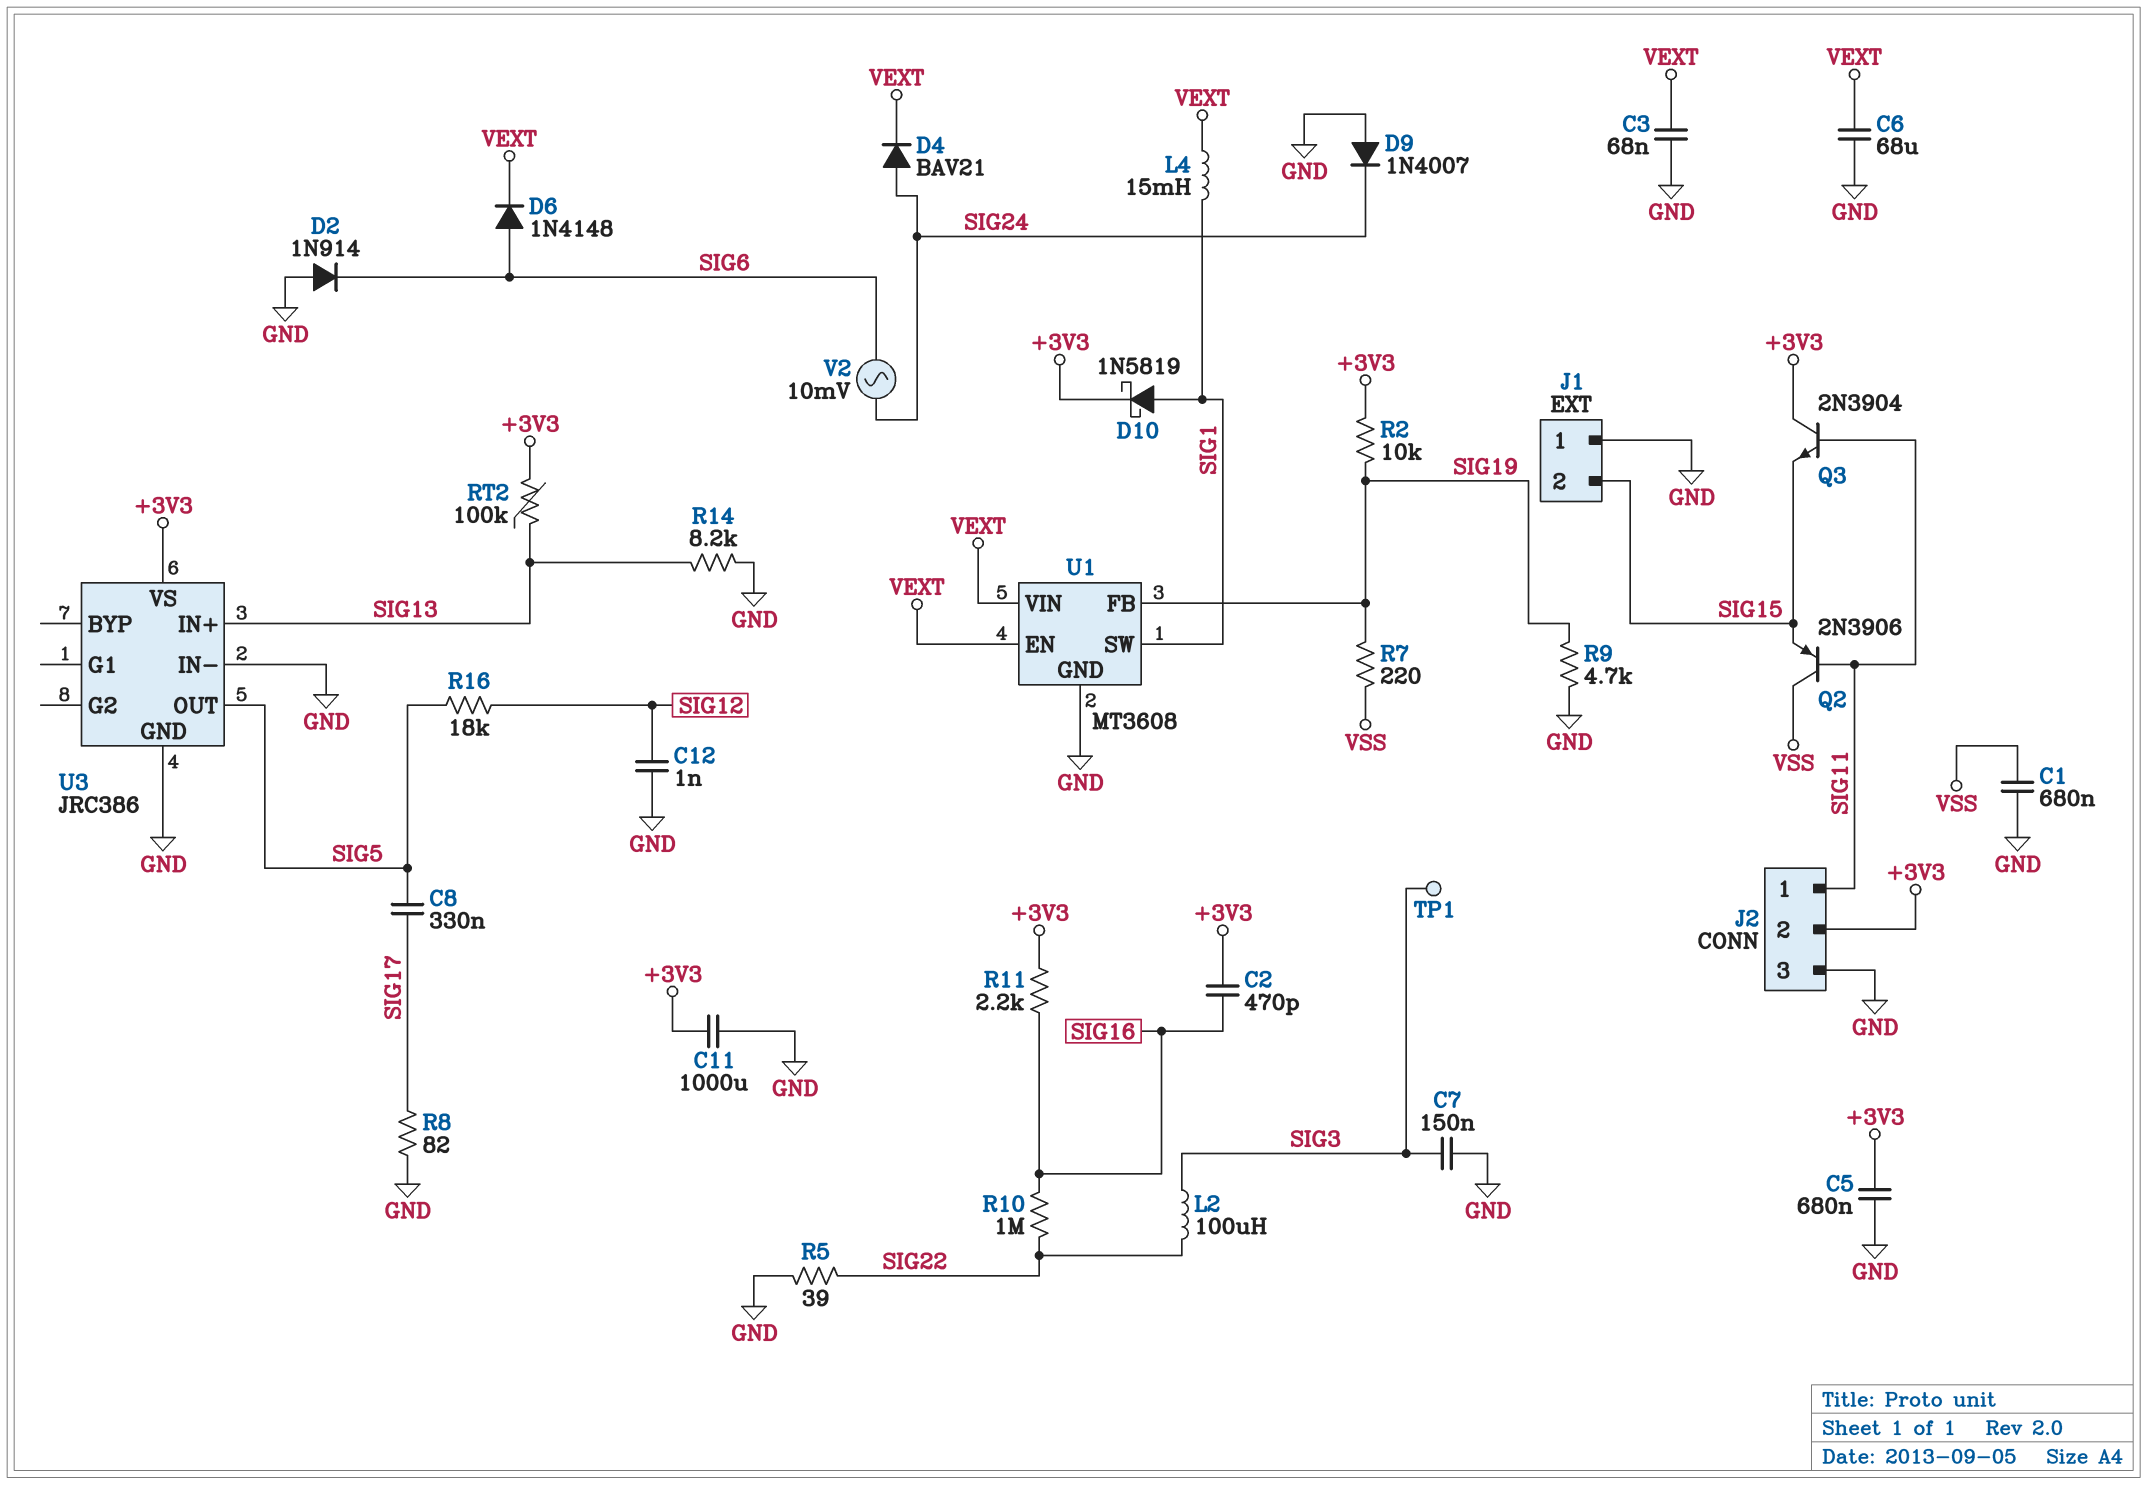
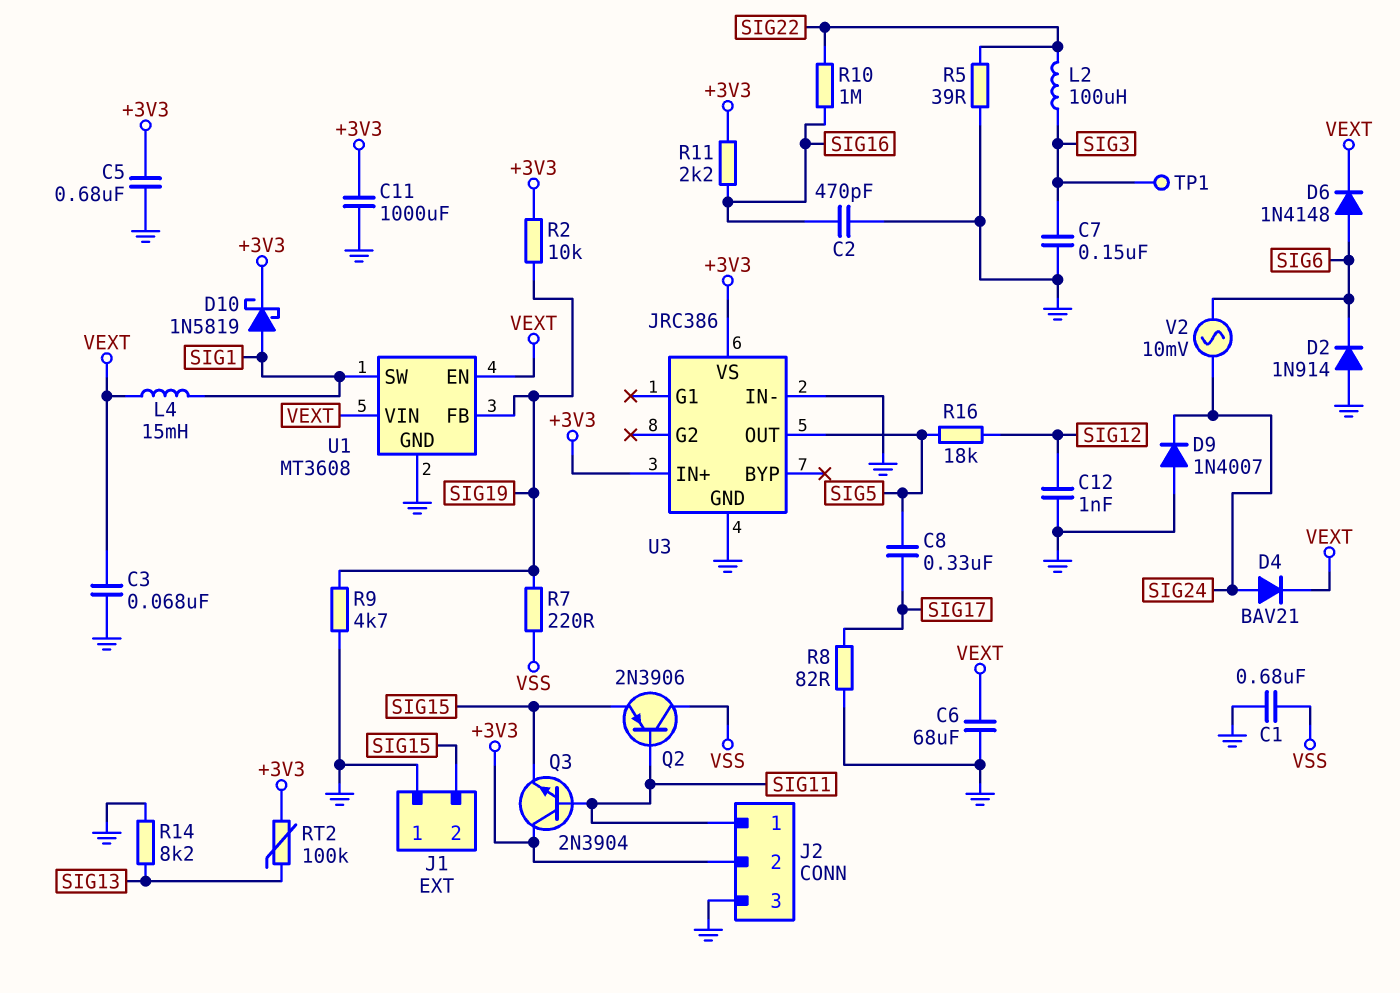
C2: 470pF (+3V3, SIG16) -> 470pF (GND, SIG16)
U3 pin IN+: SIG13 -> +3V3

